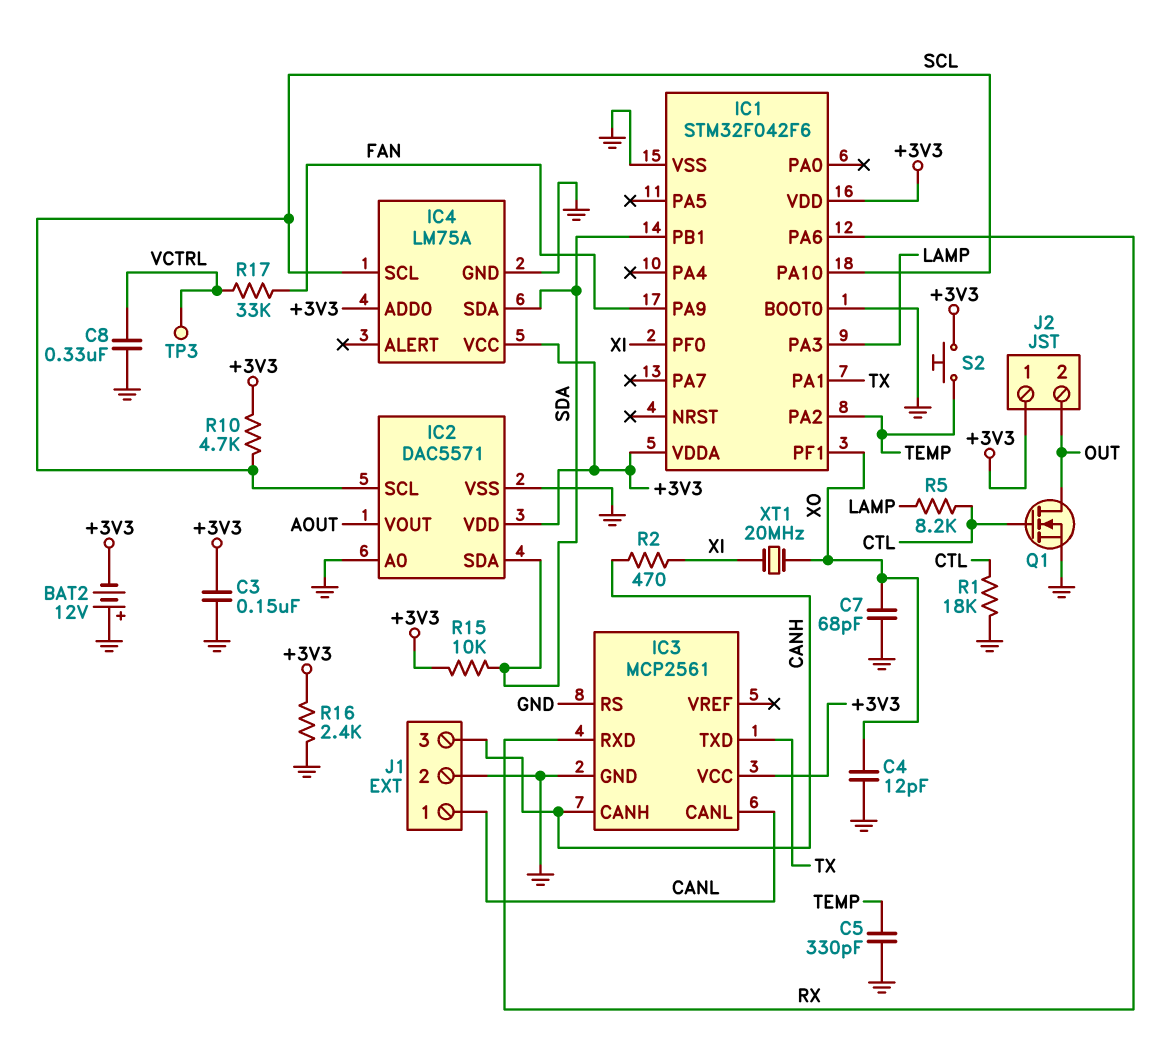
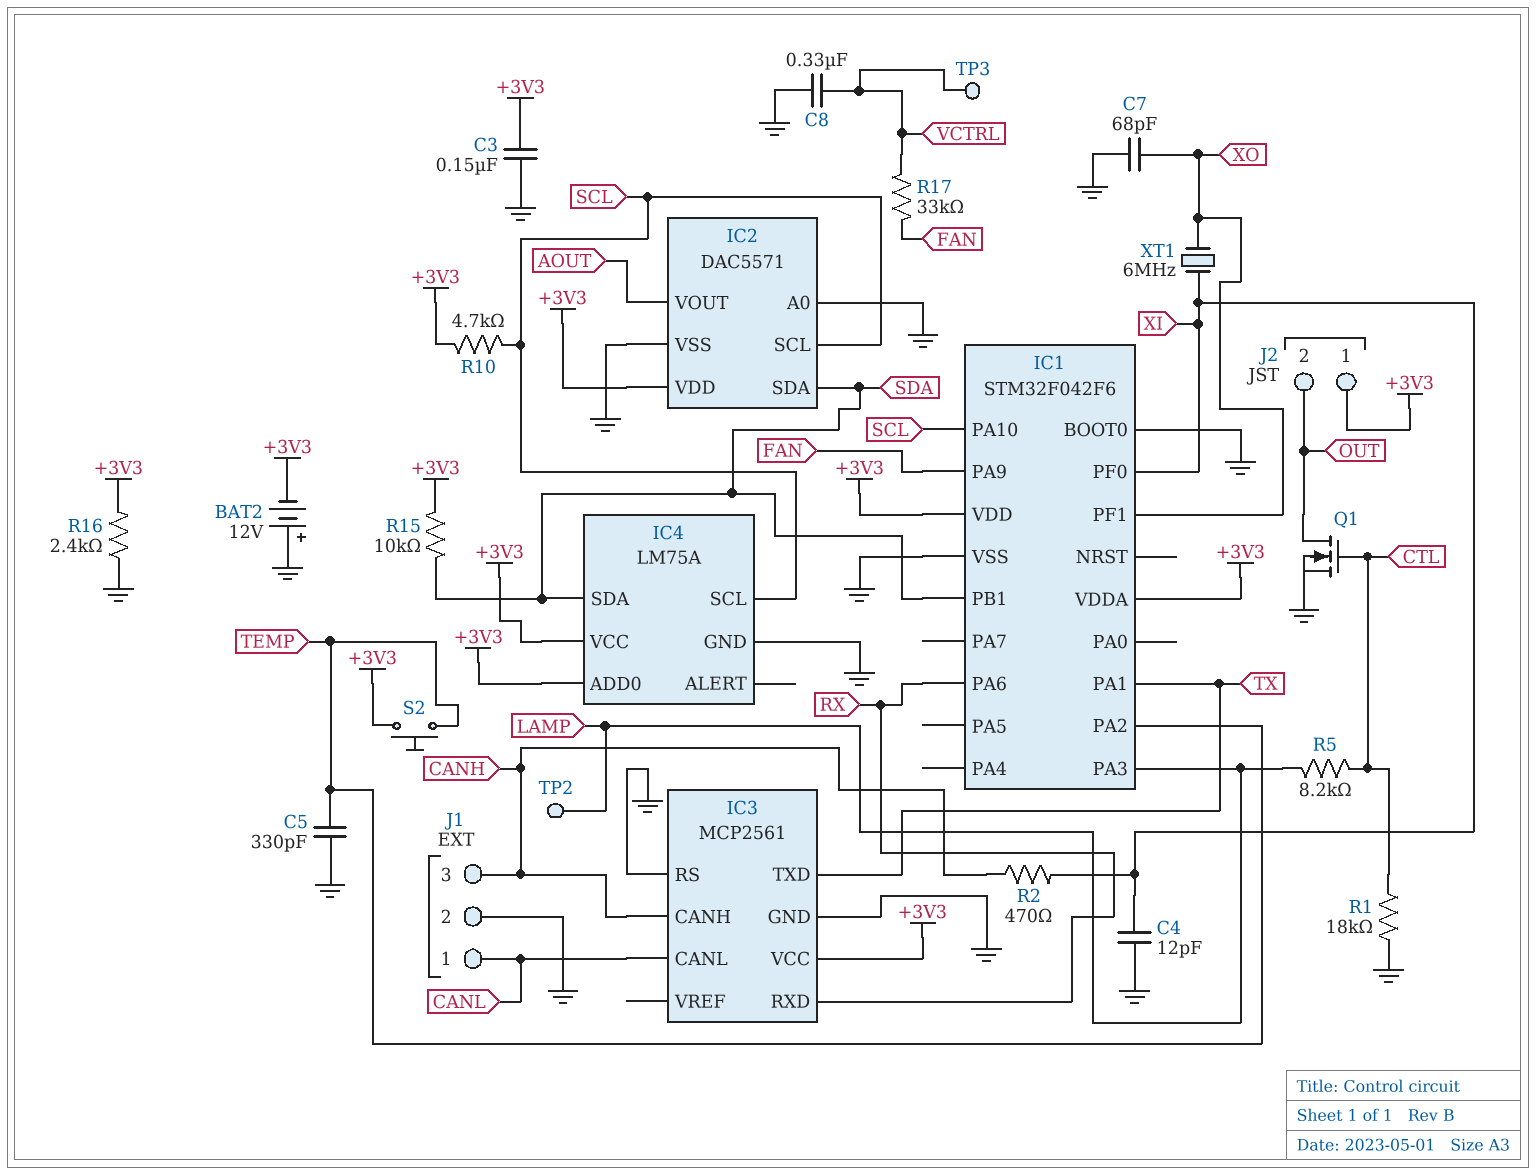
C4: 12pF (GND, XO) -> 12pF (GND, XI)
TP2: none -> test point (LAMP)
XT1: 20MHz (XI, XO) -> 6MHz (XI, XO)

